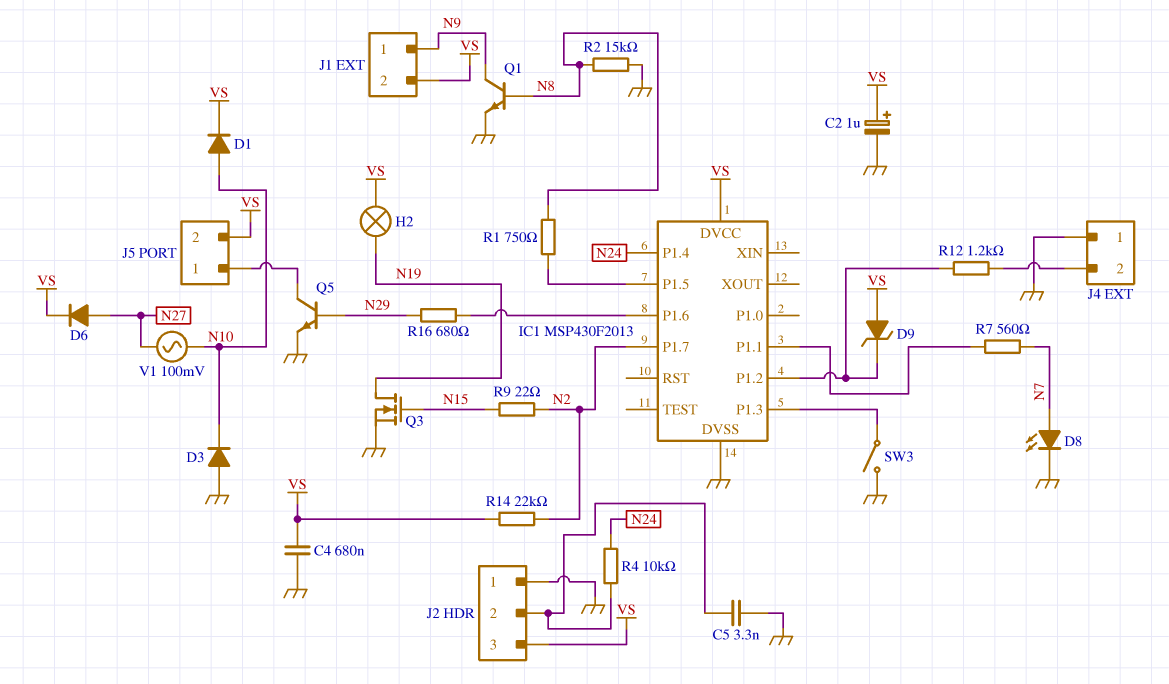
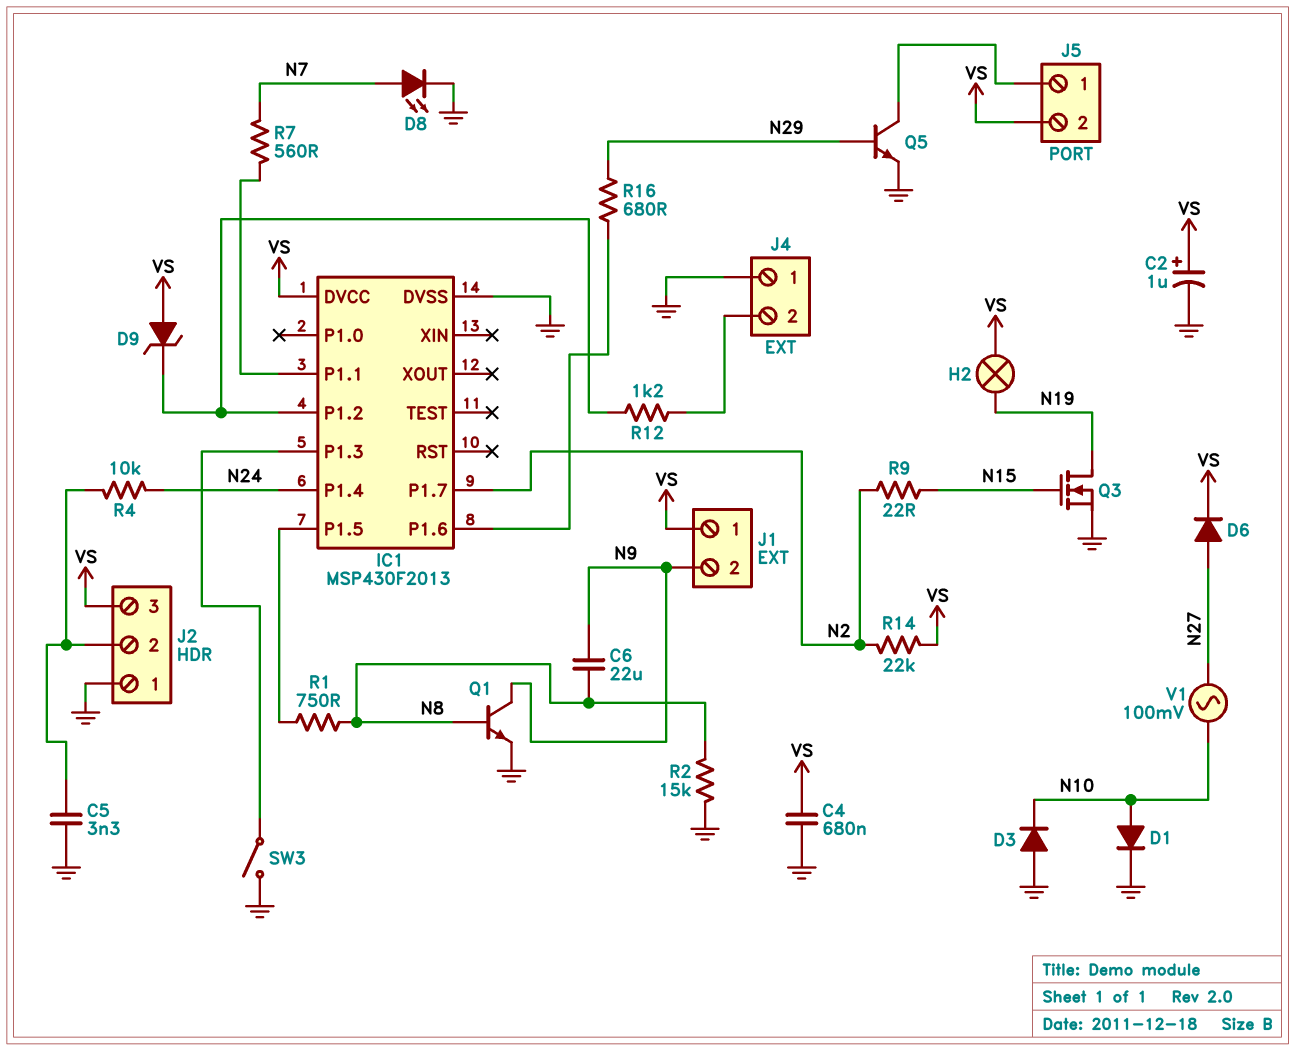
C6: none -> 22uF (N8, N9)
D1: diode (A N10, K VS) -> diode (A N10, K GND)
J1 pin 1: N9 -> VS
J1 pin 2: VS -> N9

